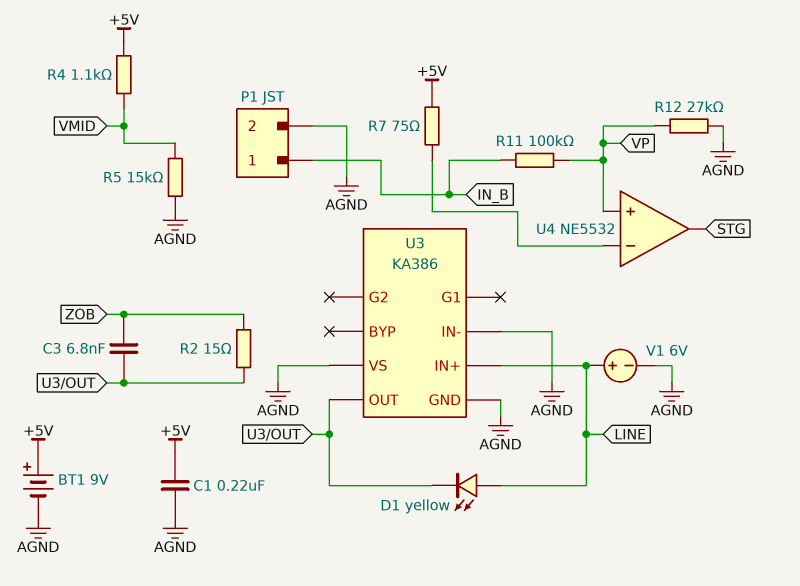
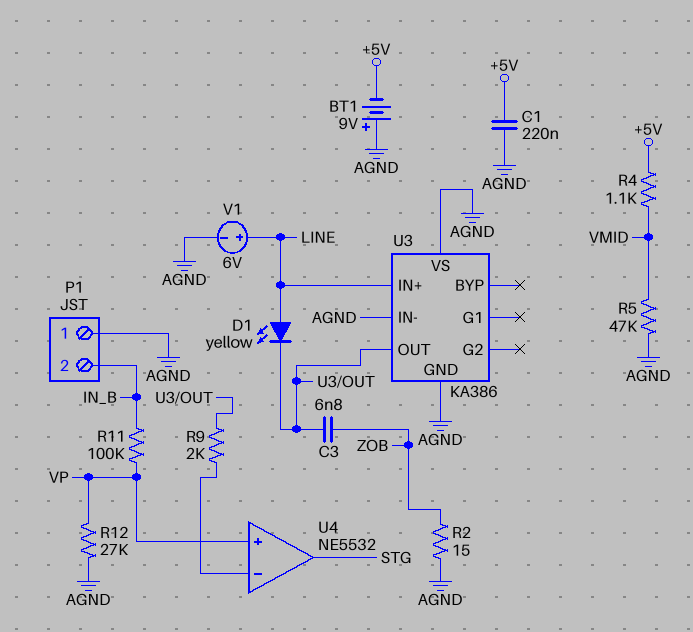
BT1: 9V (plus +5V, minus AGND) -> 9V (plus AGND, minus +5V)
P1 pin 1: IN_B -> AGND
P1 pin 2: AGND -> IN_B
R2: 15 (U3/OUT, ZOB) -> 15 (AGND, ZOB)
R5: 15k (AGND, VMID) -> 47k (AGND, VMID)
R7: 75 (+5V, U4/in-) -> none
R9: none -> 2k (U3/OUT, U4/in-)

